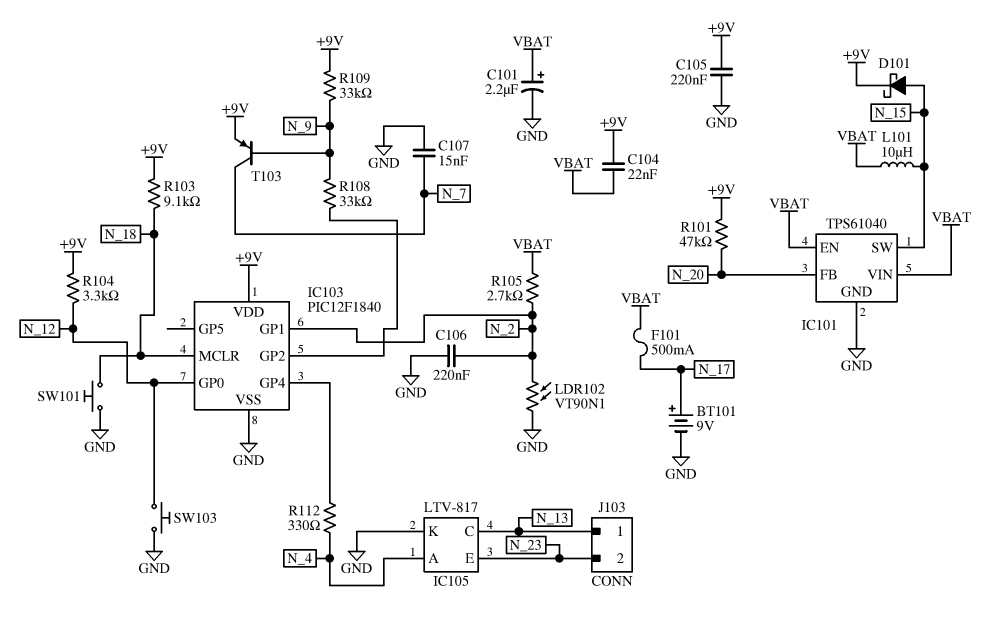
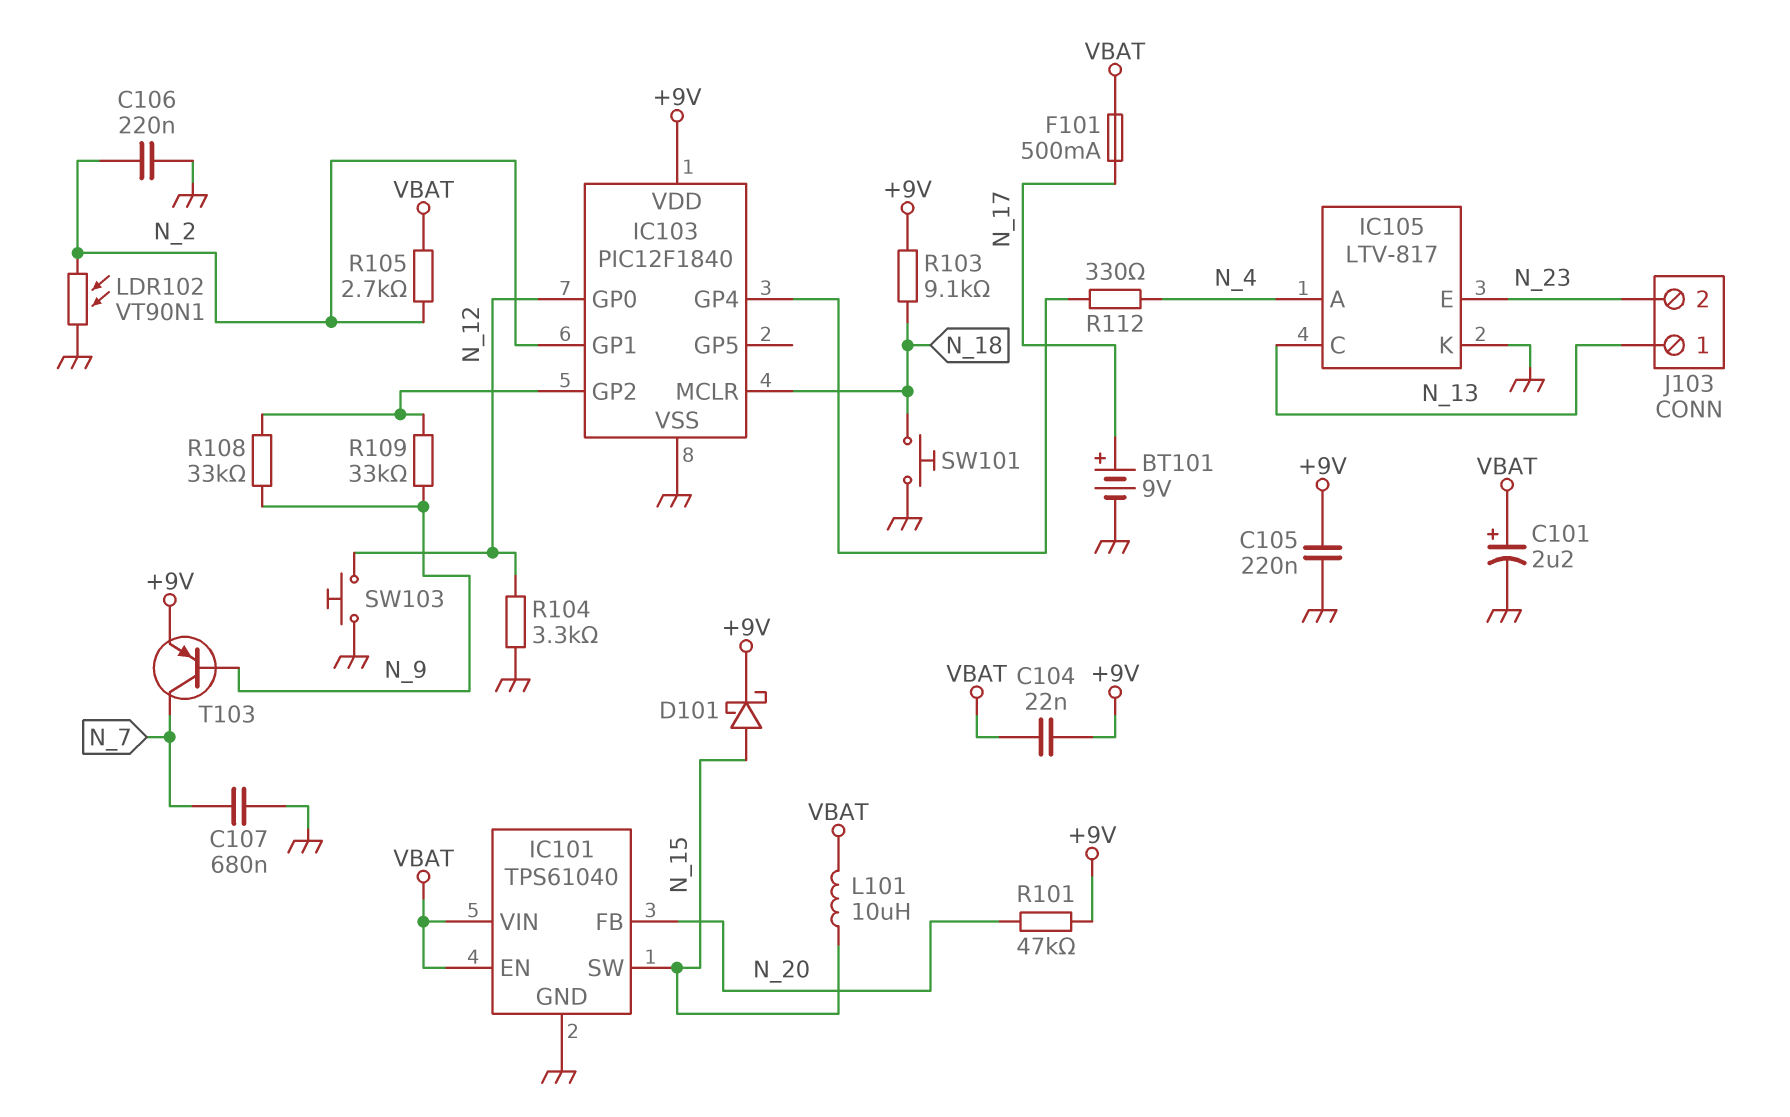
C107: 15nF (GND, N_7) -> 680nF (GND, N_7)
R104: 3.3k (+9V, N_12) -> 3.3k (GND, N_12)
R109: 33k (+9V, N_9) -> 33k (IC103/GP2, N_9)

